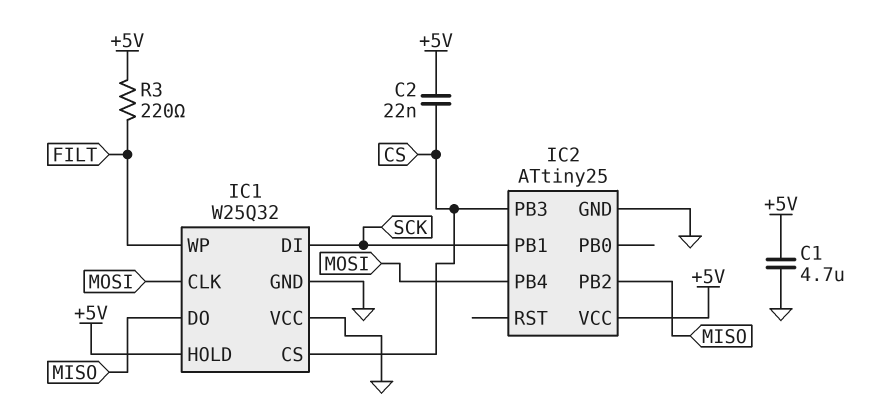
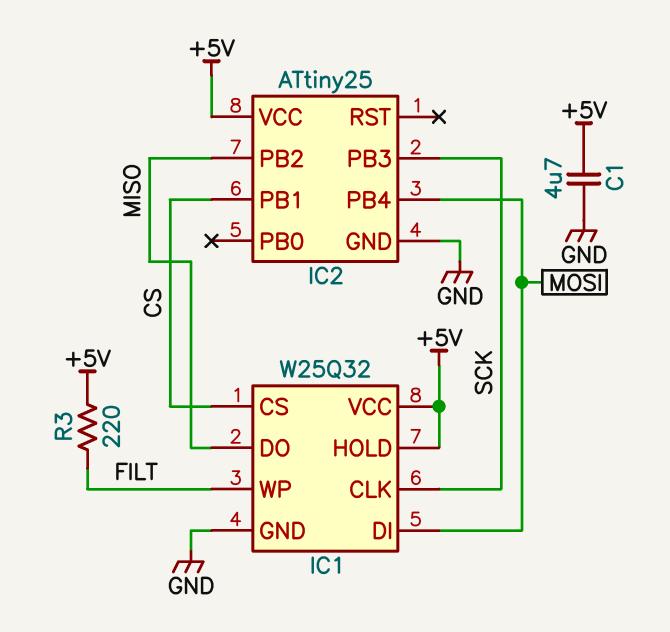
C2: 22nF (+5V, CS) -> none
IC1 pin CLK: MOSI -> SCK
IC1 pin DI: SCK -> MOSI
IC1 pin VCC: GND -> +5V
IC2 pin PB1: SCK -> CS
IC2 pin PB3: CS -> SCK

